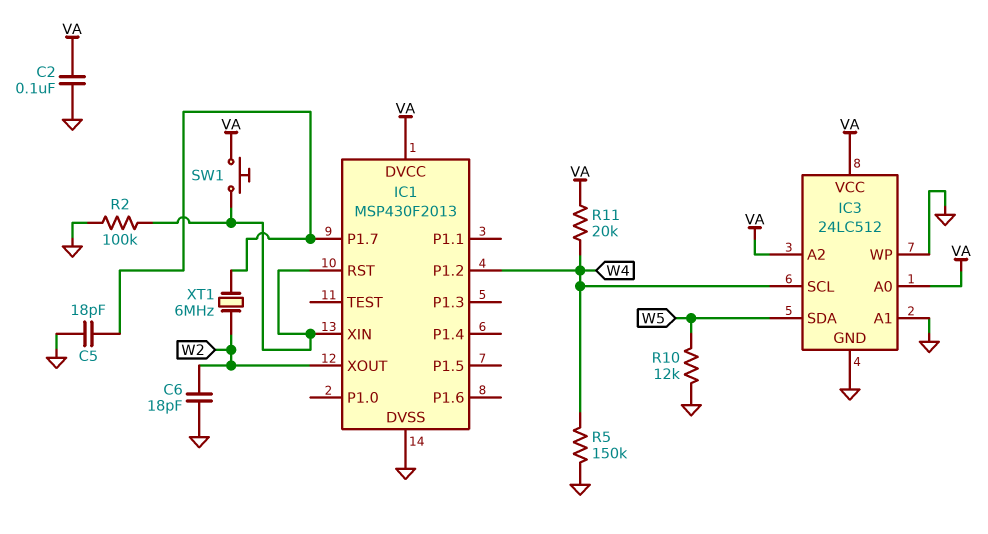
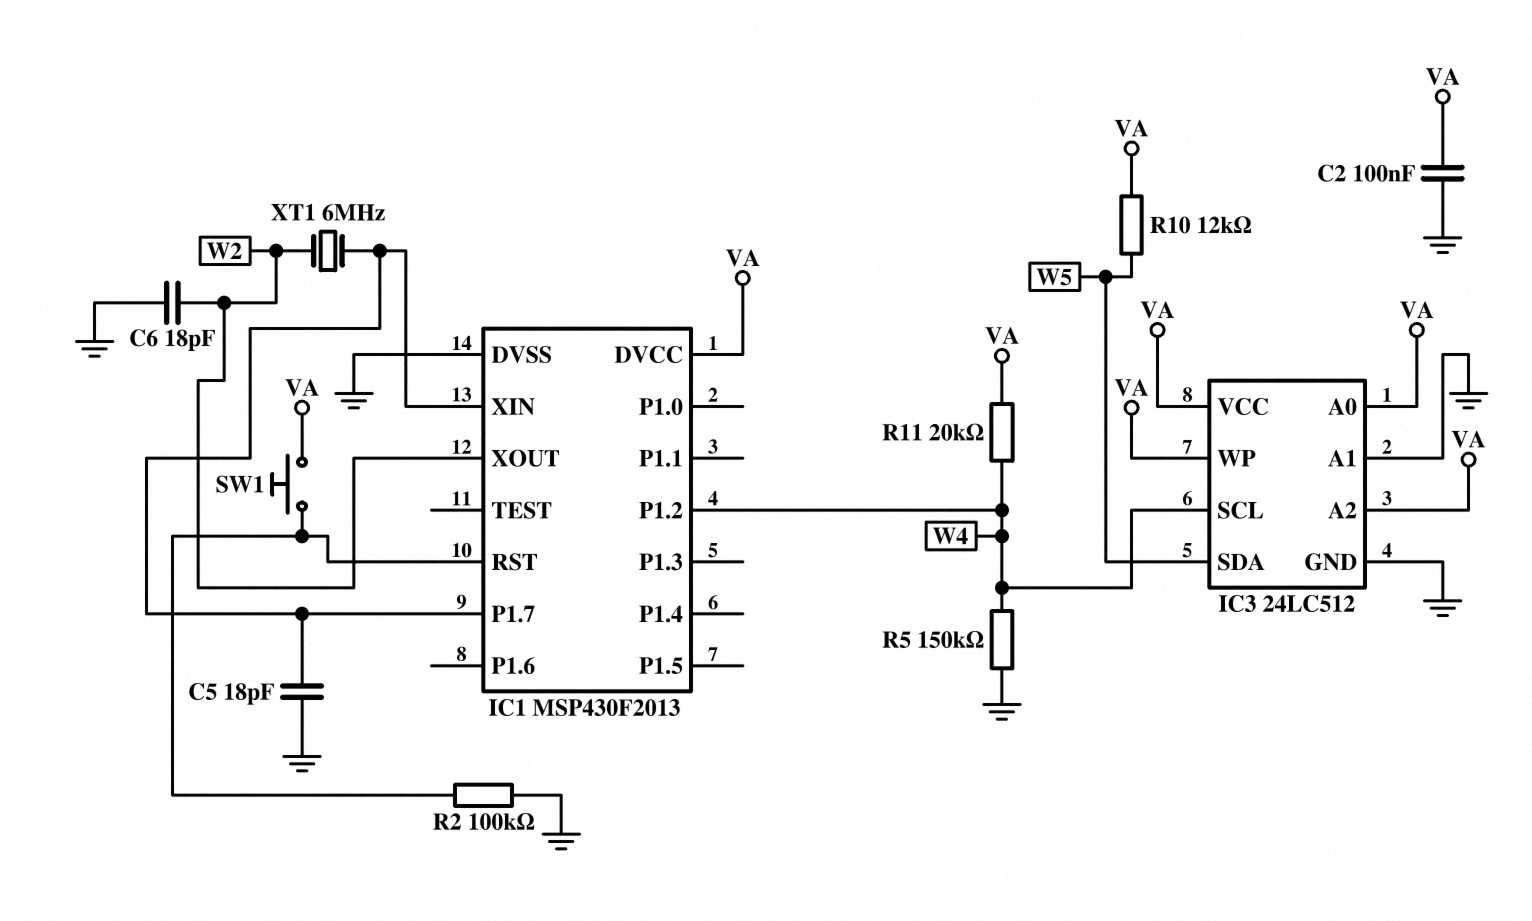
IC1 pin XIN: IC1/RST -> IC1/P1.7
IC3 pin WP: GND -> VA
R10: 12k (GND, W5) -> 12k (VA, W5)

